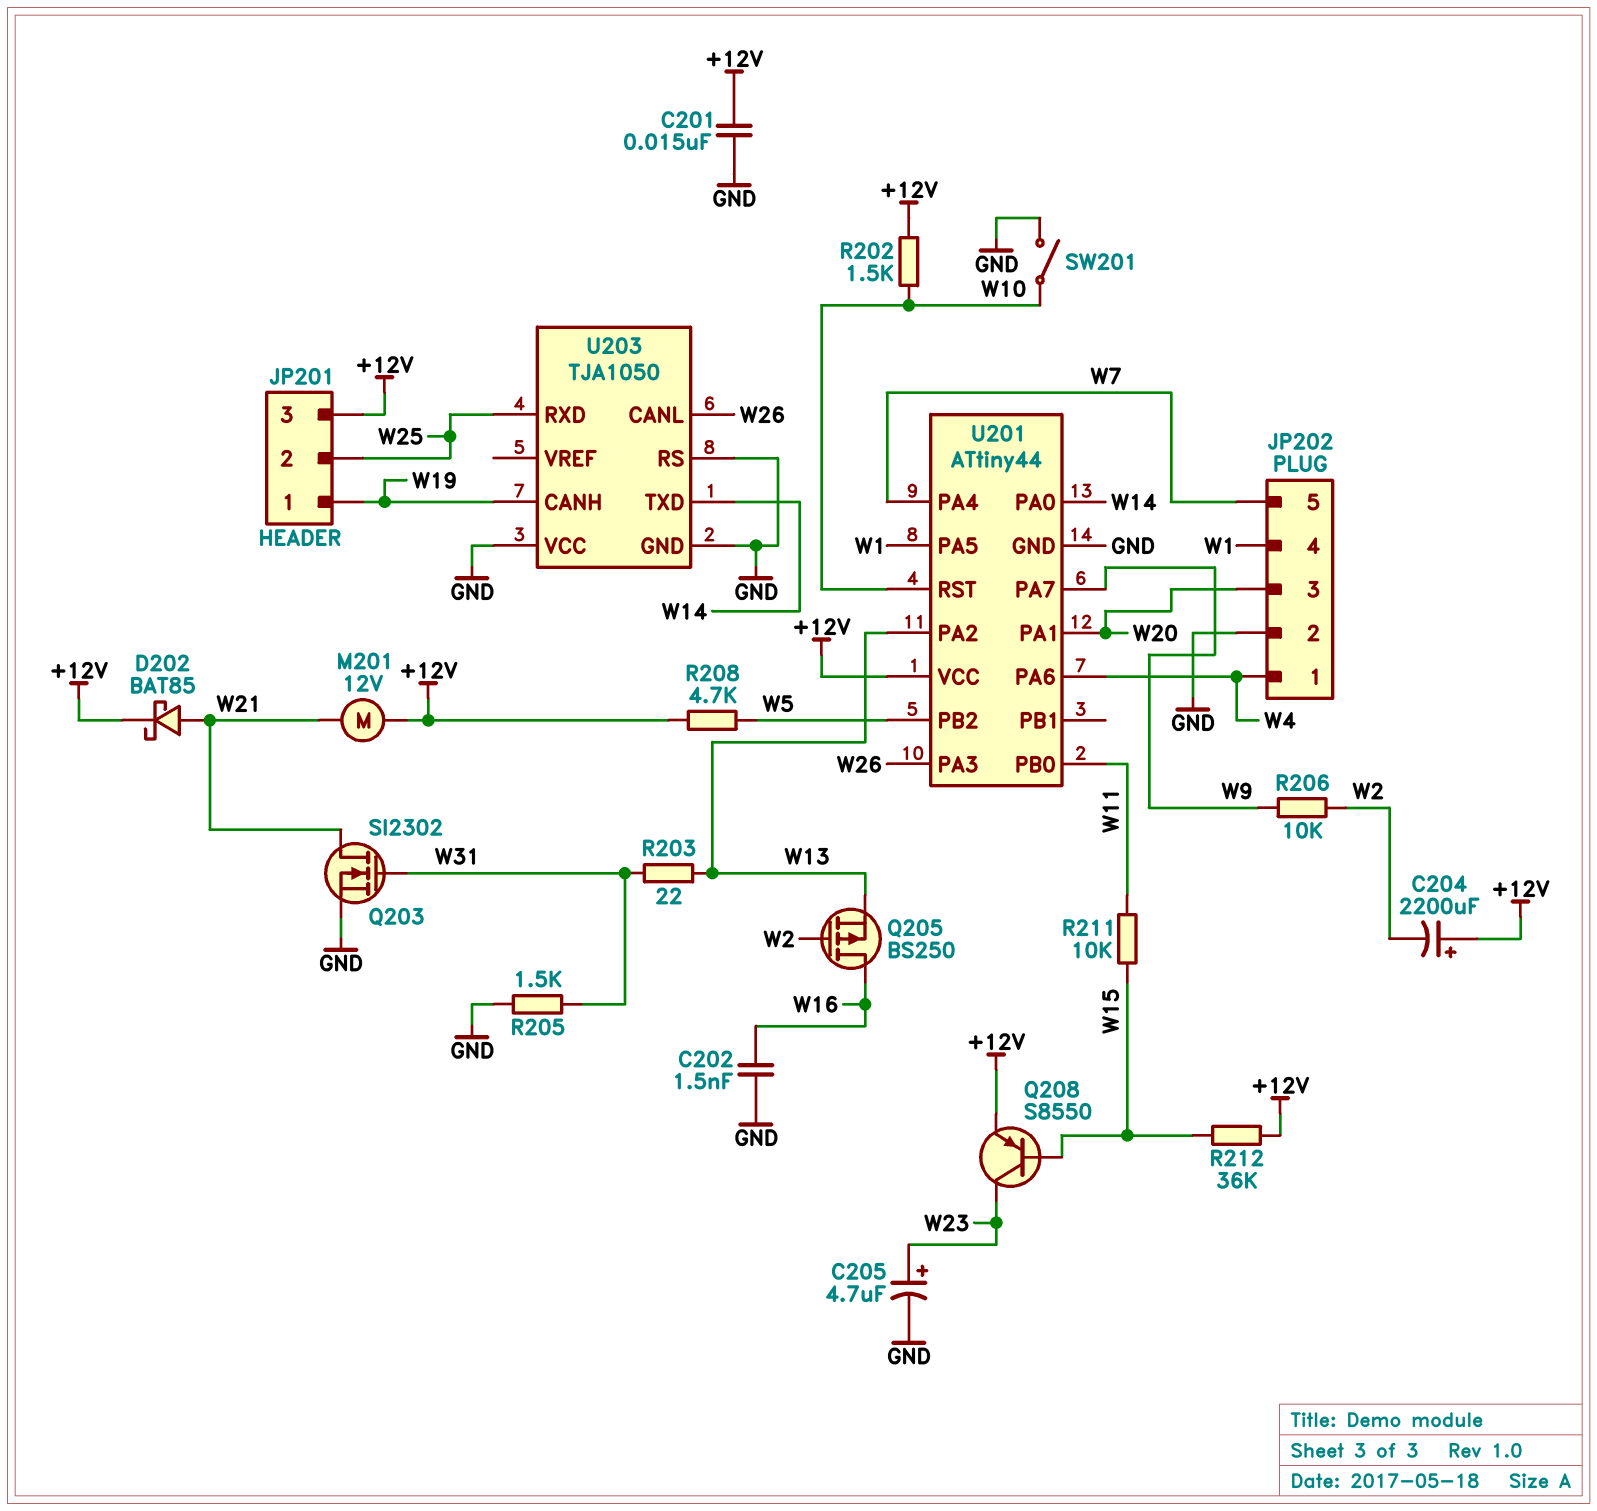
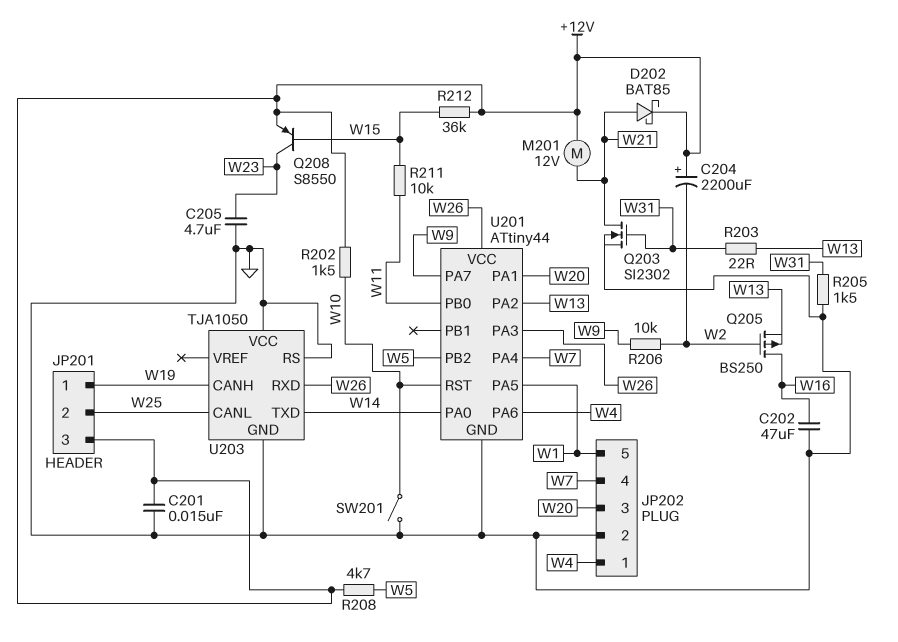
C202: 1.5nF (GND, W16) -> 47uF (GND, W16)
C205: 4.7uF (plus W23, minus GND) -> 4.7uF (GND, W23)
JP202 pin 4: W1 -> W7
JP202 pin 5: W7 -> W1
U201 pin VCC: +12V -> W26
U203 pin CANL: W26 -> W25
U203 pin RXD: W25 -> W26

